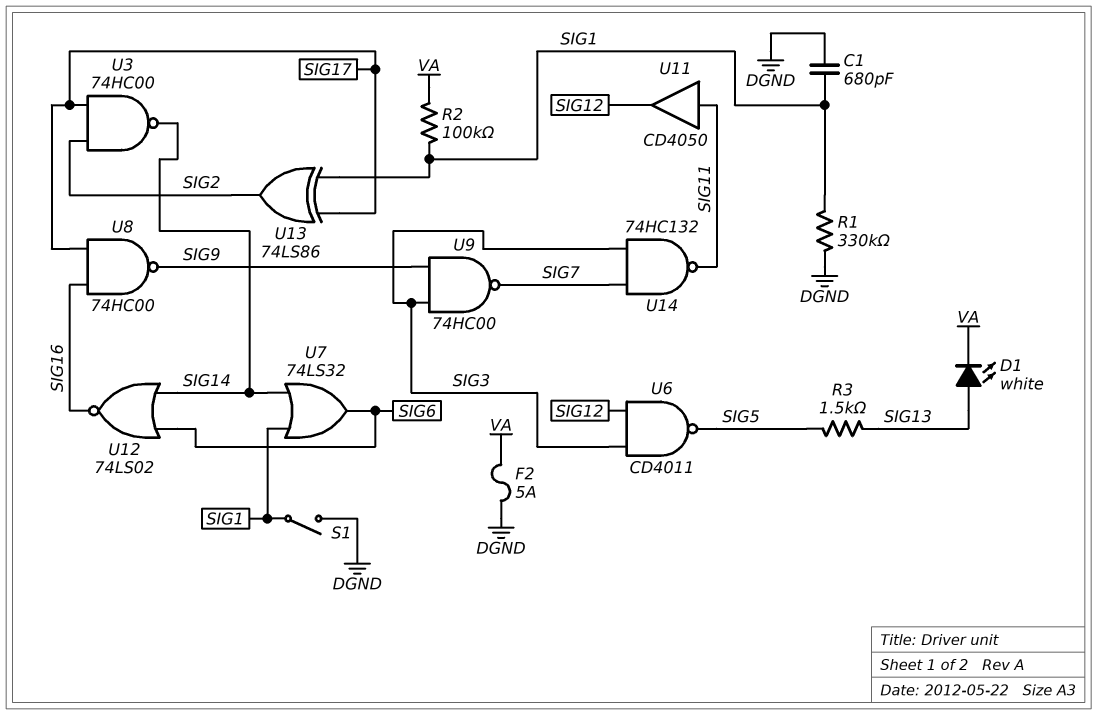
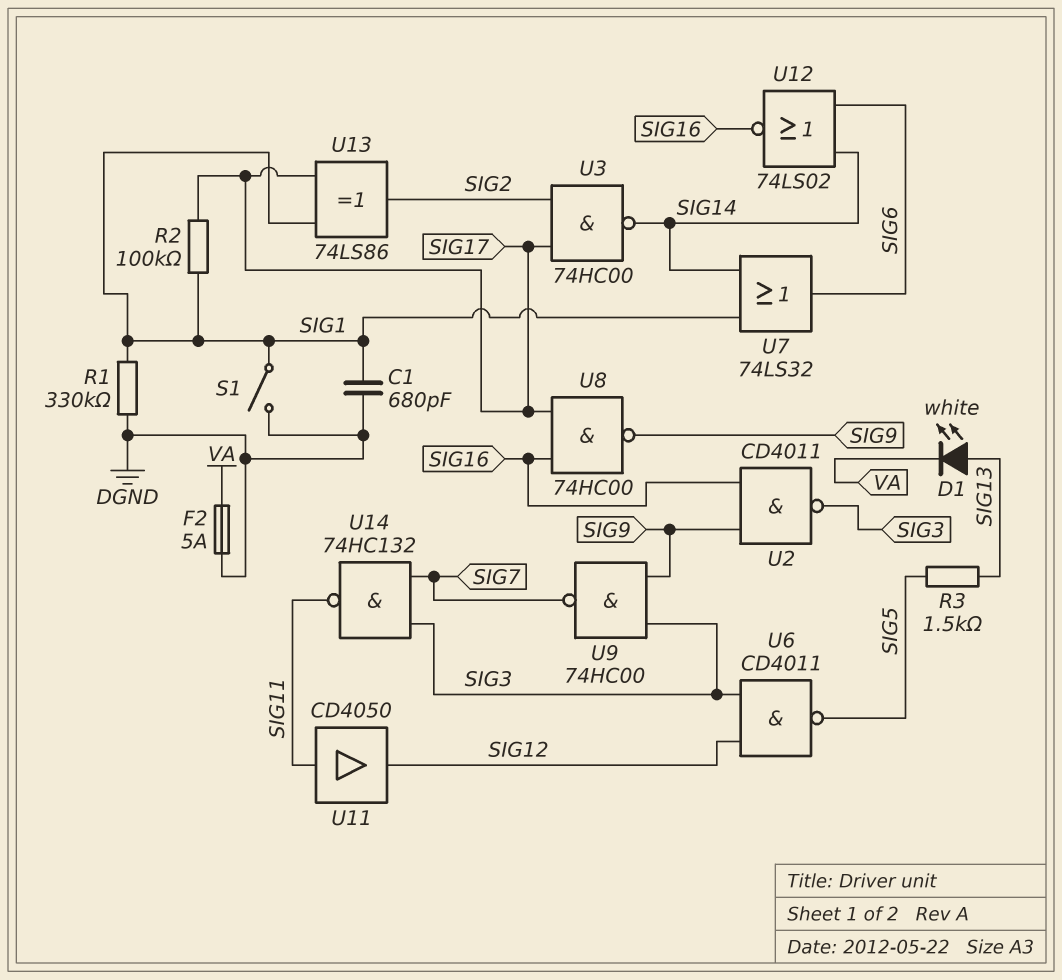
R2: 100k (SIG1, VA) -> 100k (SIG1, SIG17)
U2: none -> NAND CD4011 (in SIG9, in SIG16, out SIG3)

